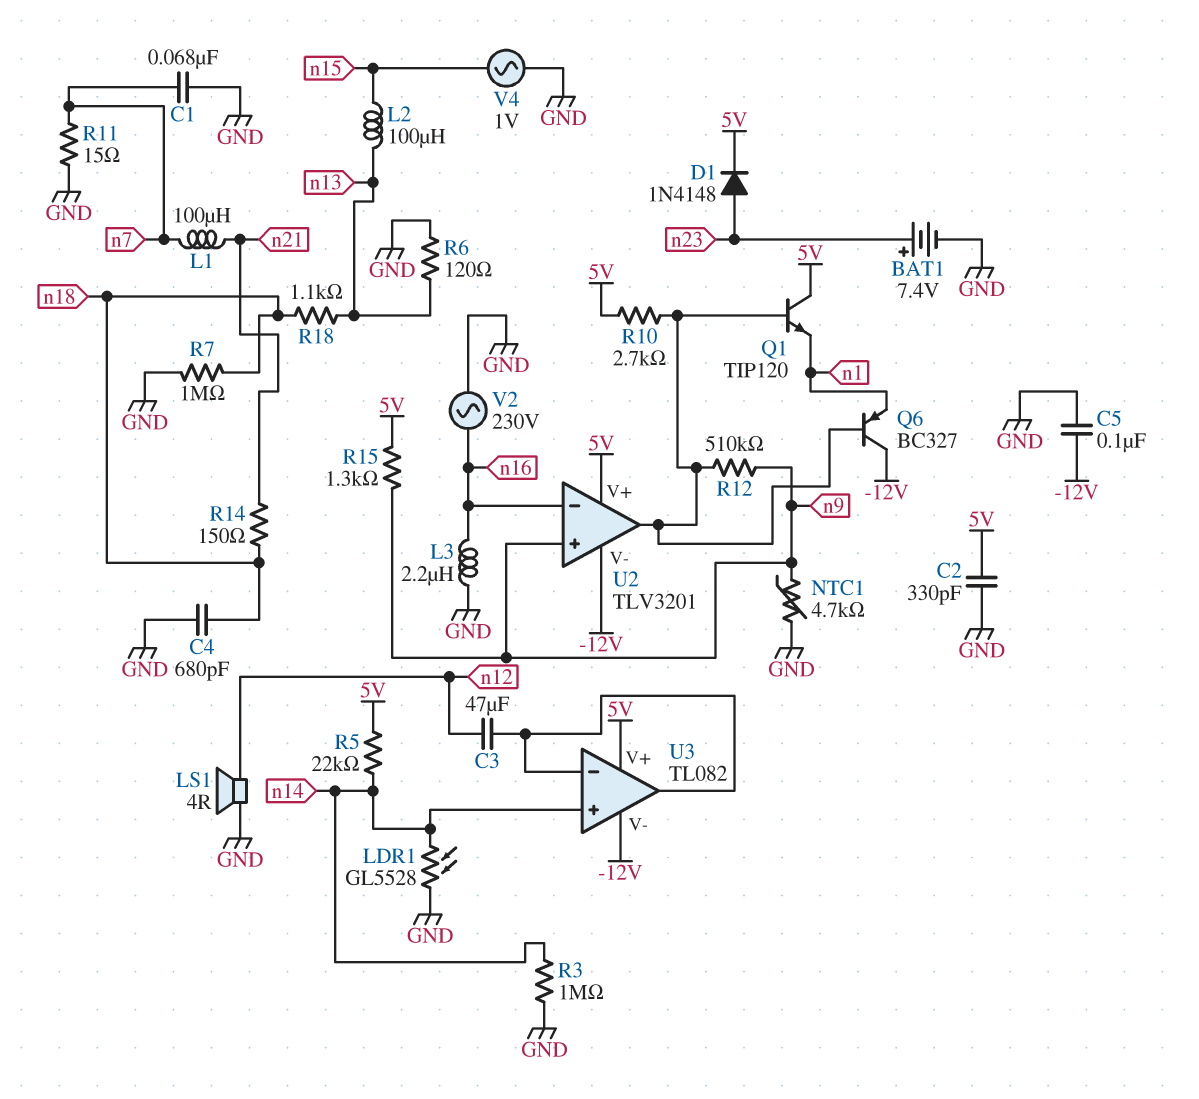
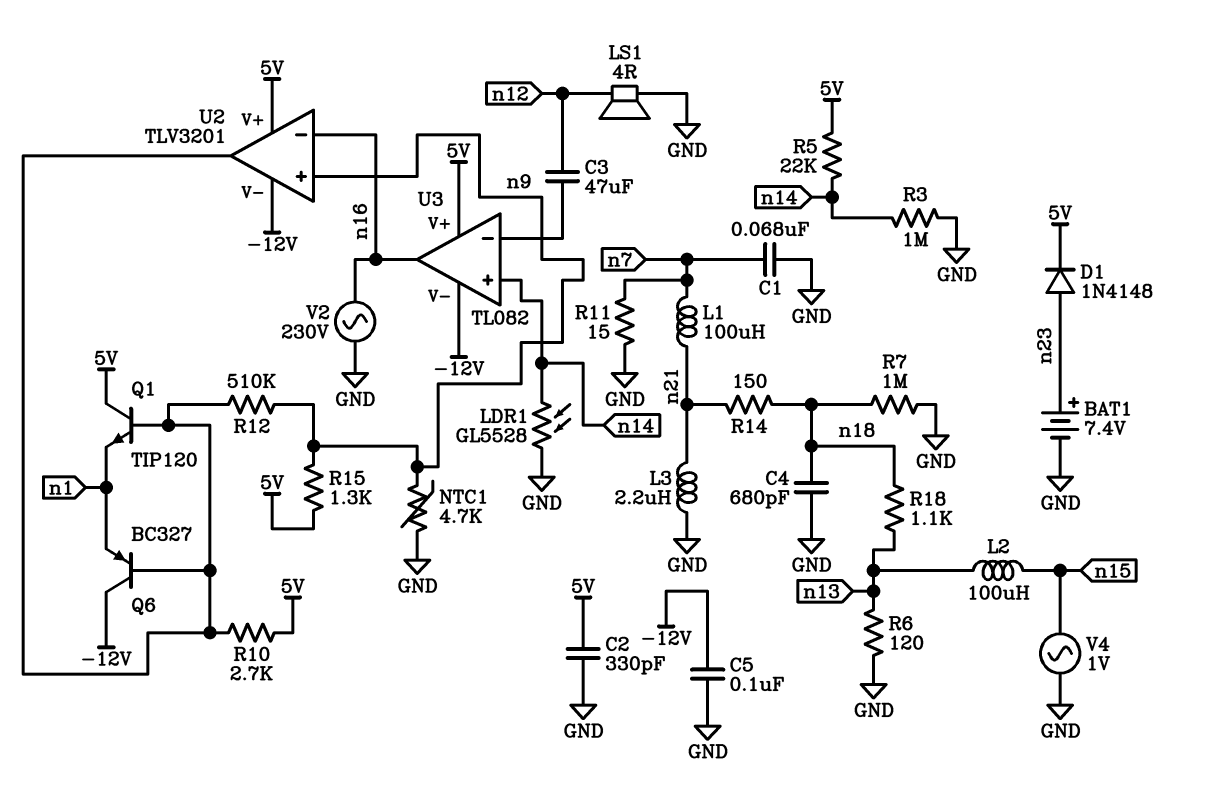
L3: 2.2uH (GND, n16) -> 2.2uH (GND, n21)
U3 pin out: U3/in- -> n16

